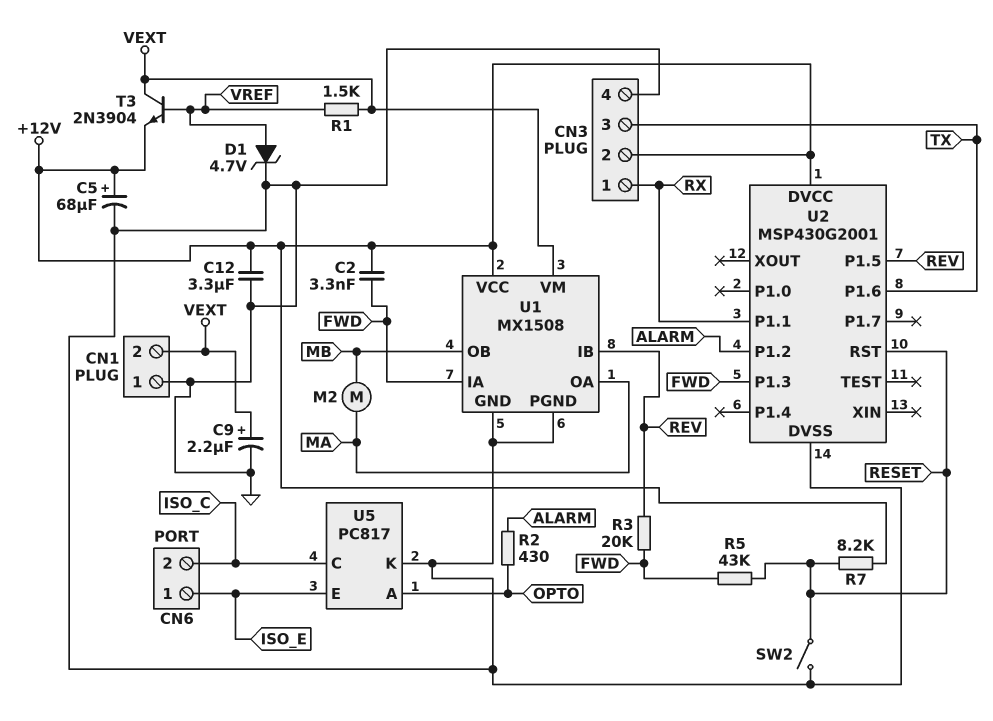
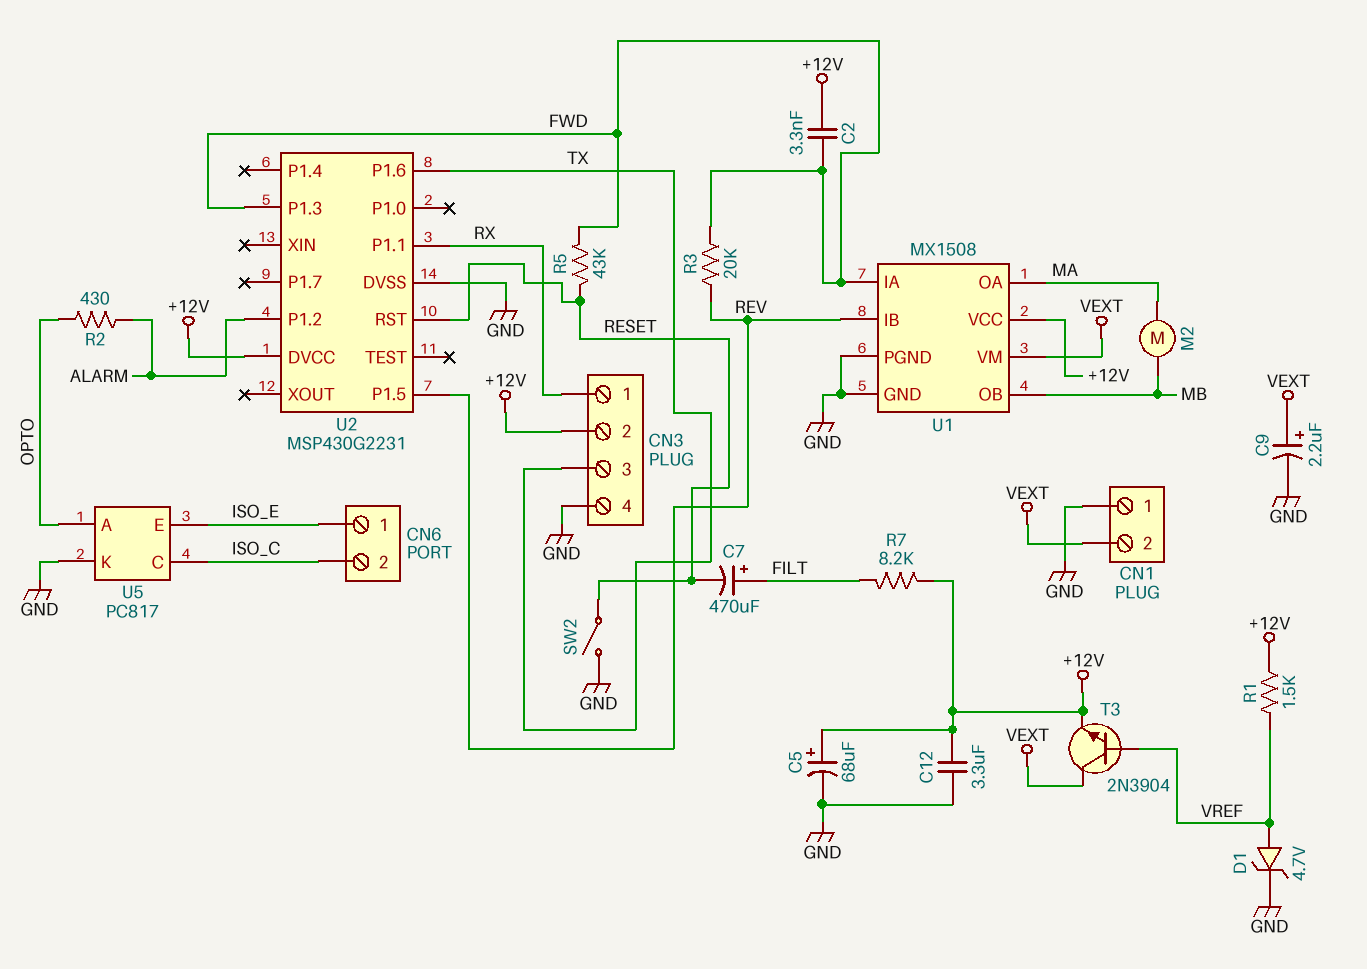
C7: none -> 470uF (plus FILT, minus RESET)
R1: 1.5k (VEXT, VREF) -> 1.5k (+12V, VREF)
R7: 8.2k (+12V, RESET) -> 8.2k (+12V, FILT)
U2: MSP430G2001 -> MSP430G2231

